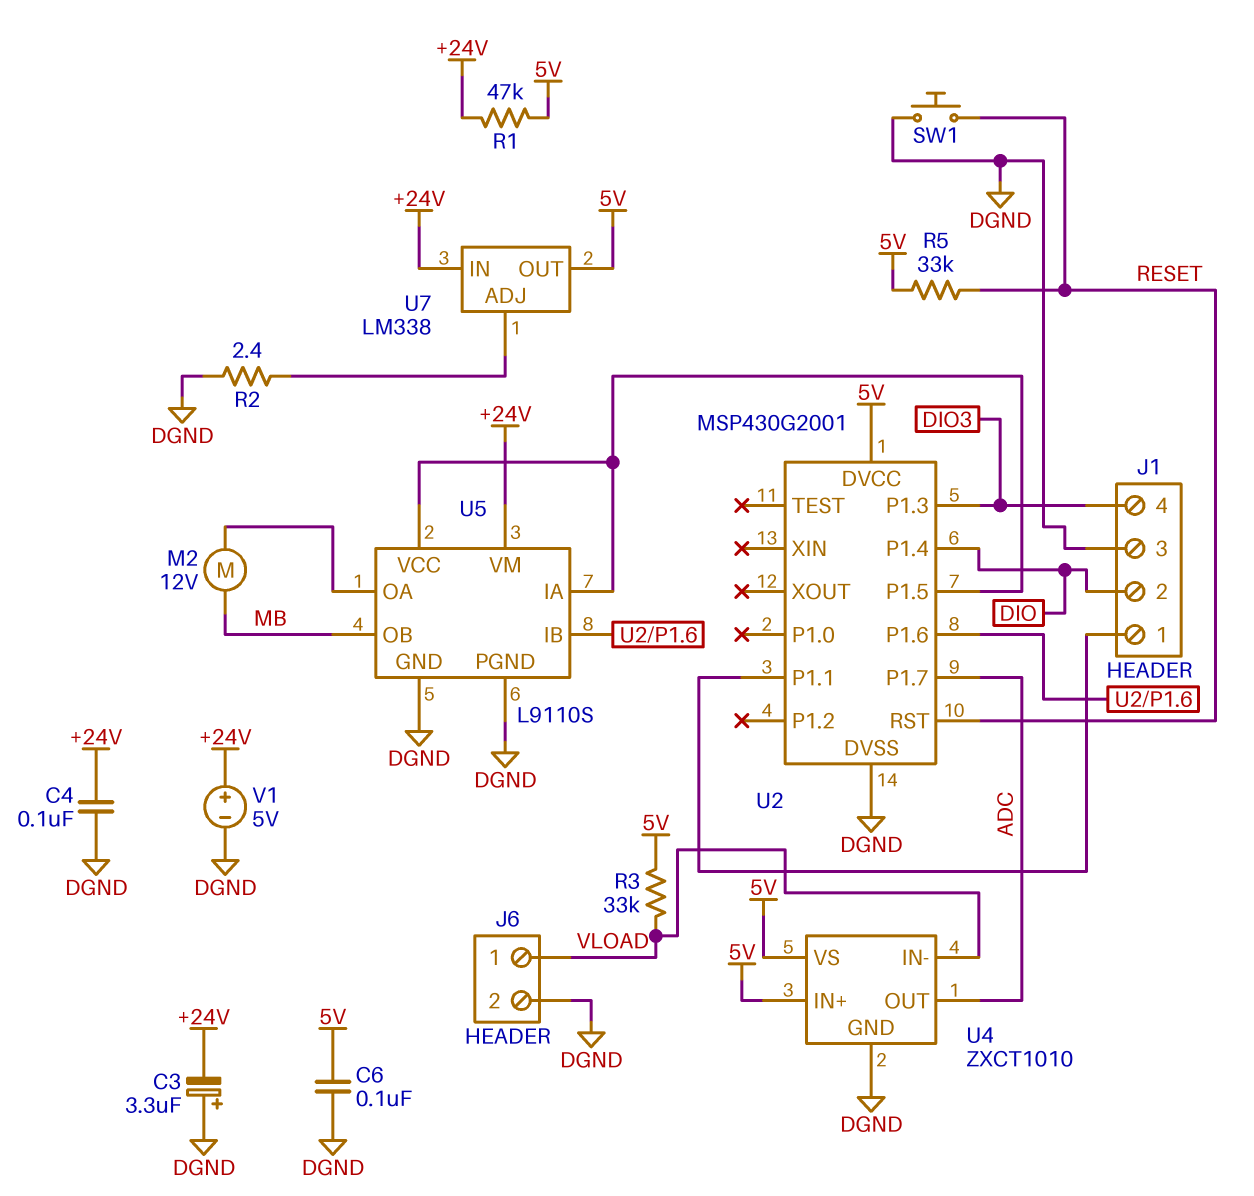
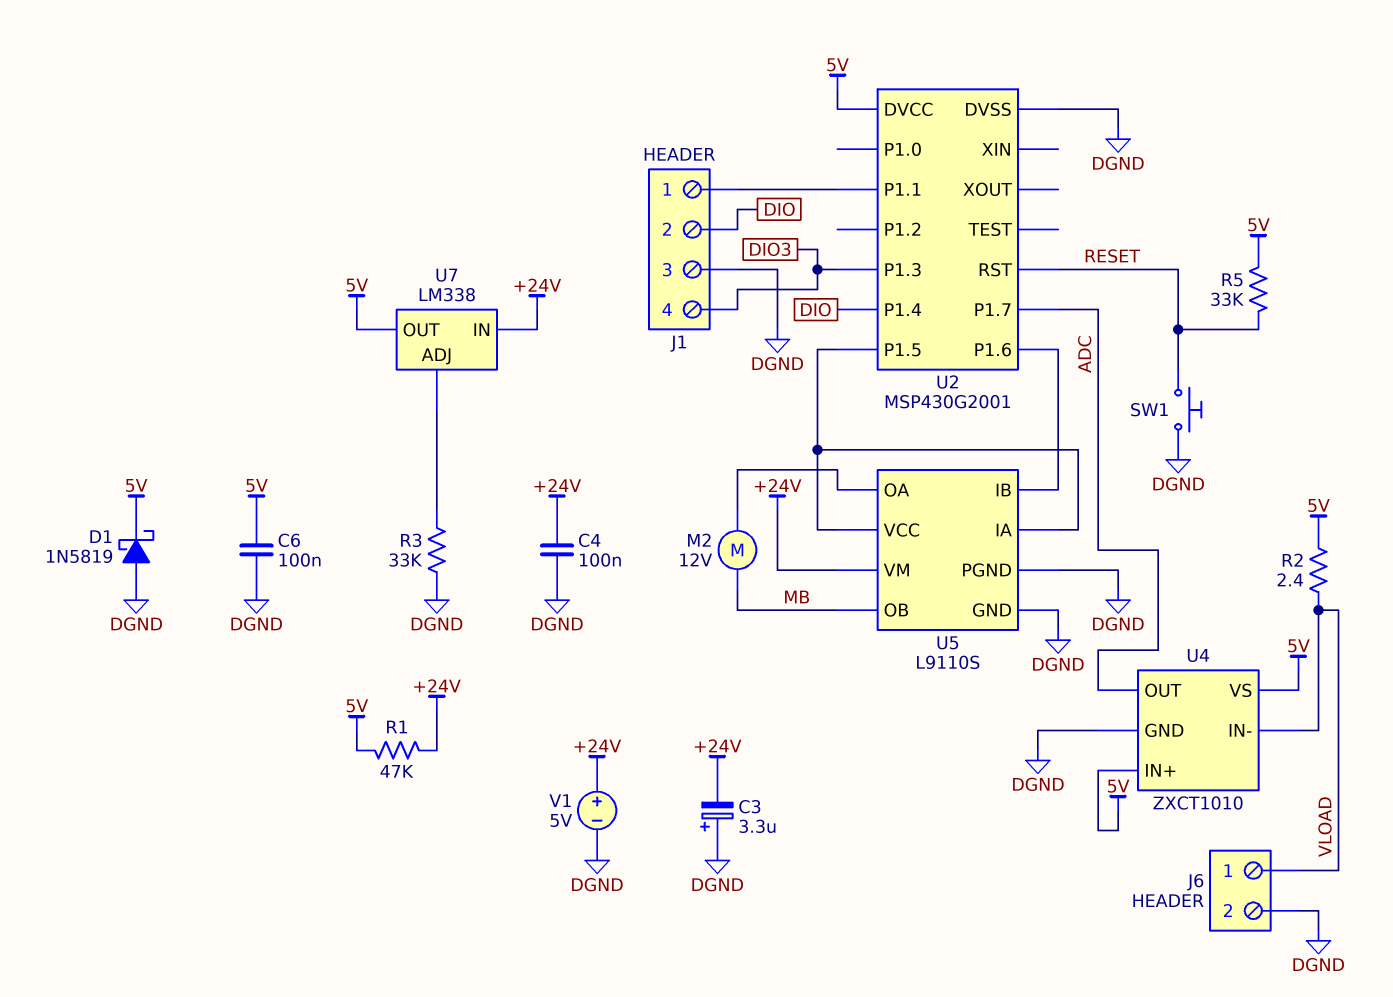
D1: none -> schottky 1N5819 (A DGND, K 5V)
R2: 2.4 (DGND, U7/ADJ) -> 2.4 (5V, VLOAD)
R3: 33k (5V, VLOAD) -> 33k (DGND, U7/ADJ)

